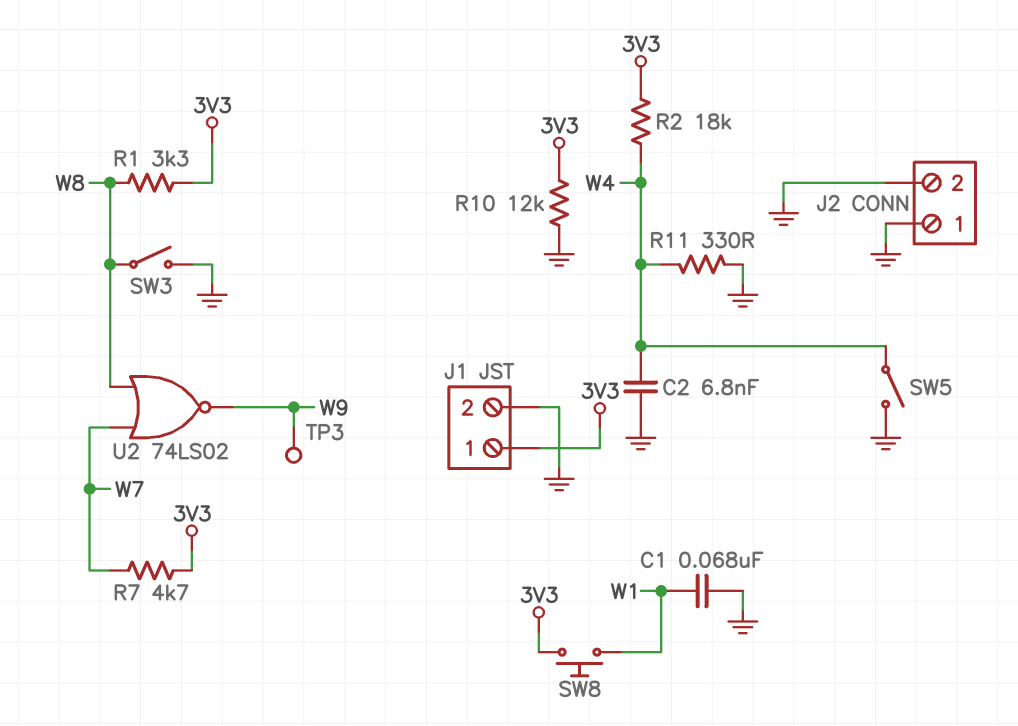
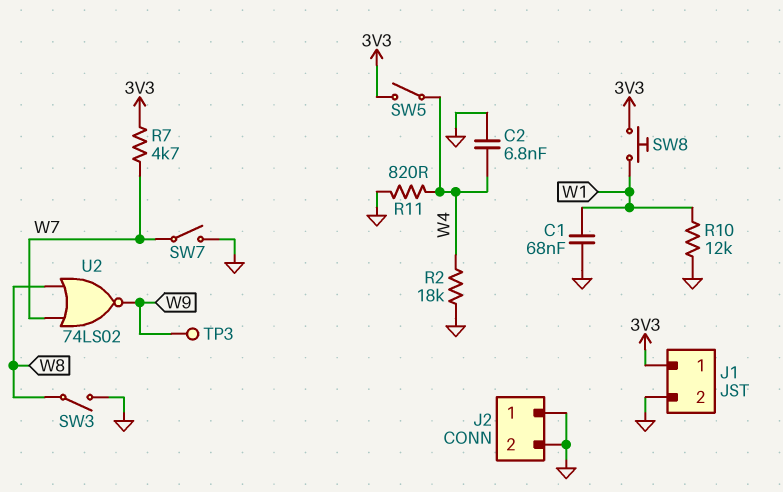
R1: 3.3k (3V3, W8) -> none
R2: 18k (3V3, W4) -> 18k (GND, W4)
R10: 12k (3V3, GND) -> 12k (GND, W1)
R11: 330 (GND, W4) -> 820 (GND, W4)
SW5: switch (GND, W4) -> switch (3V3, W4)
SW7: none -> switch (GND, W7)

